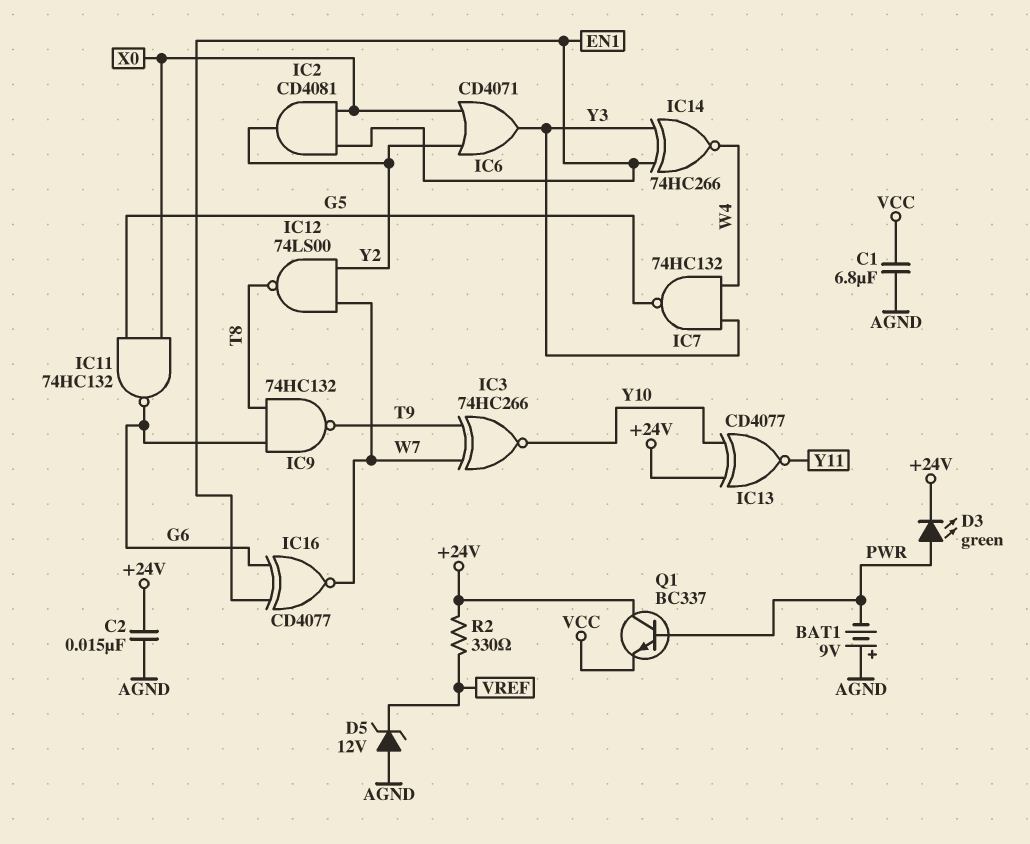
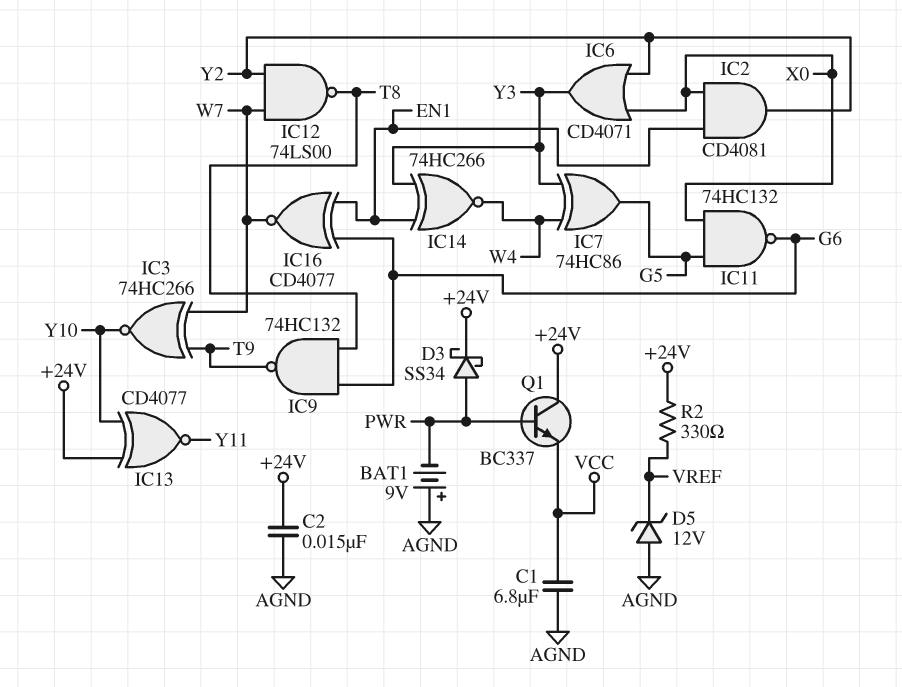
D3: LED green (A PWR, K +24V) -> schottky SS34 (A PWR, K +24V)
IC7: NAND 74HC132 (in W4, in Y3, out G5) -> XOR 74HC86 (in W4, in Y3, out G5)

